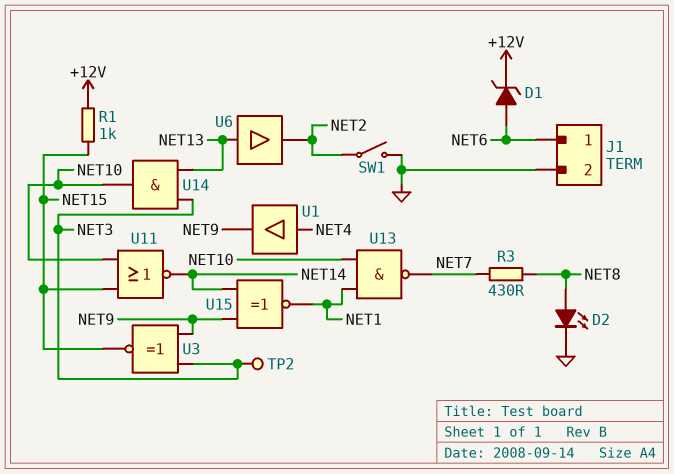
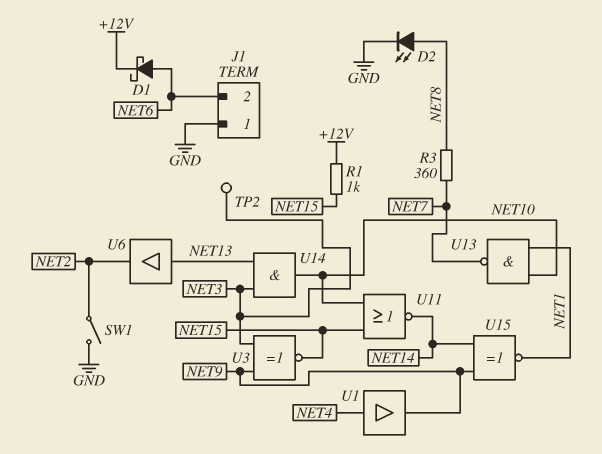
D1: zener (A NET6, K +12V) -> schottky (A NET6, K +12V)
J1 pin 1: NET6 -> GND
J1 pin 2: GND -> NET6
R3: 430 (NET7, NET8) -> 360 (NET7, NET8)

